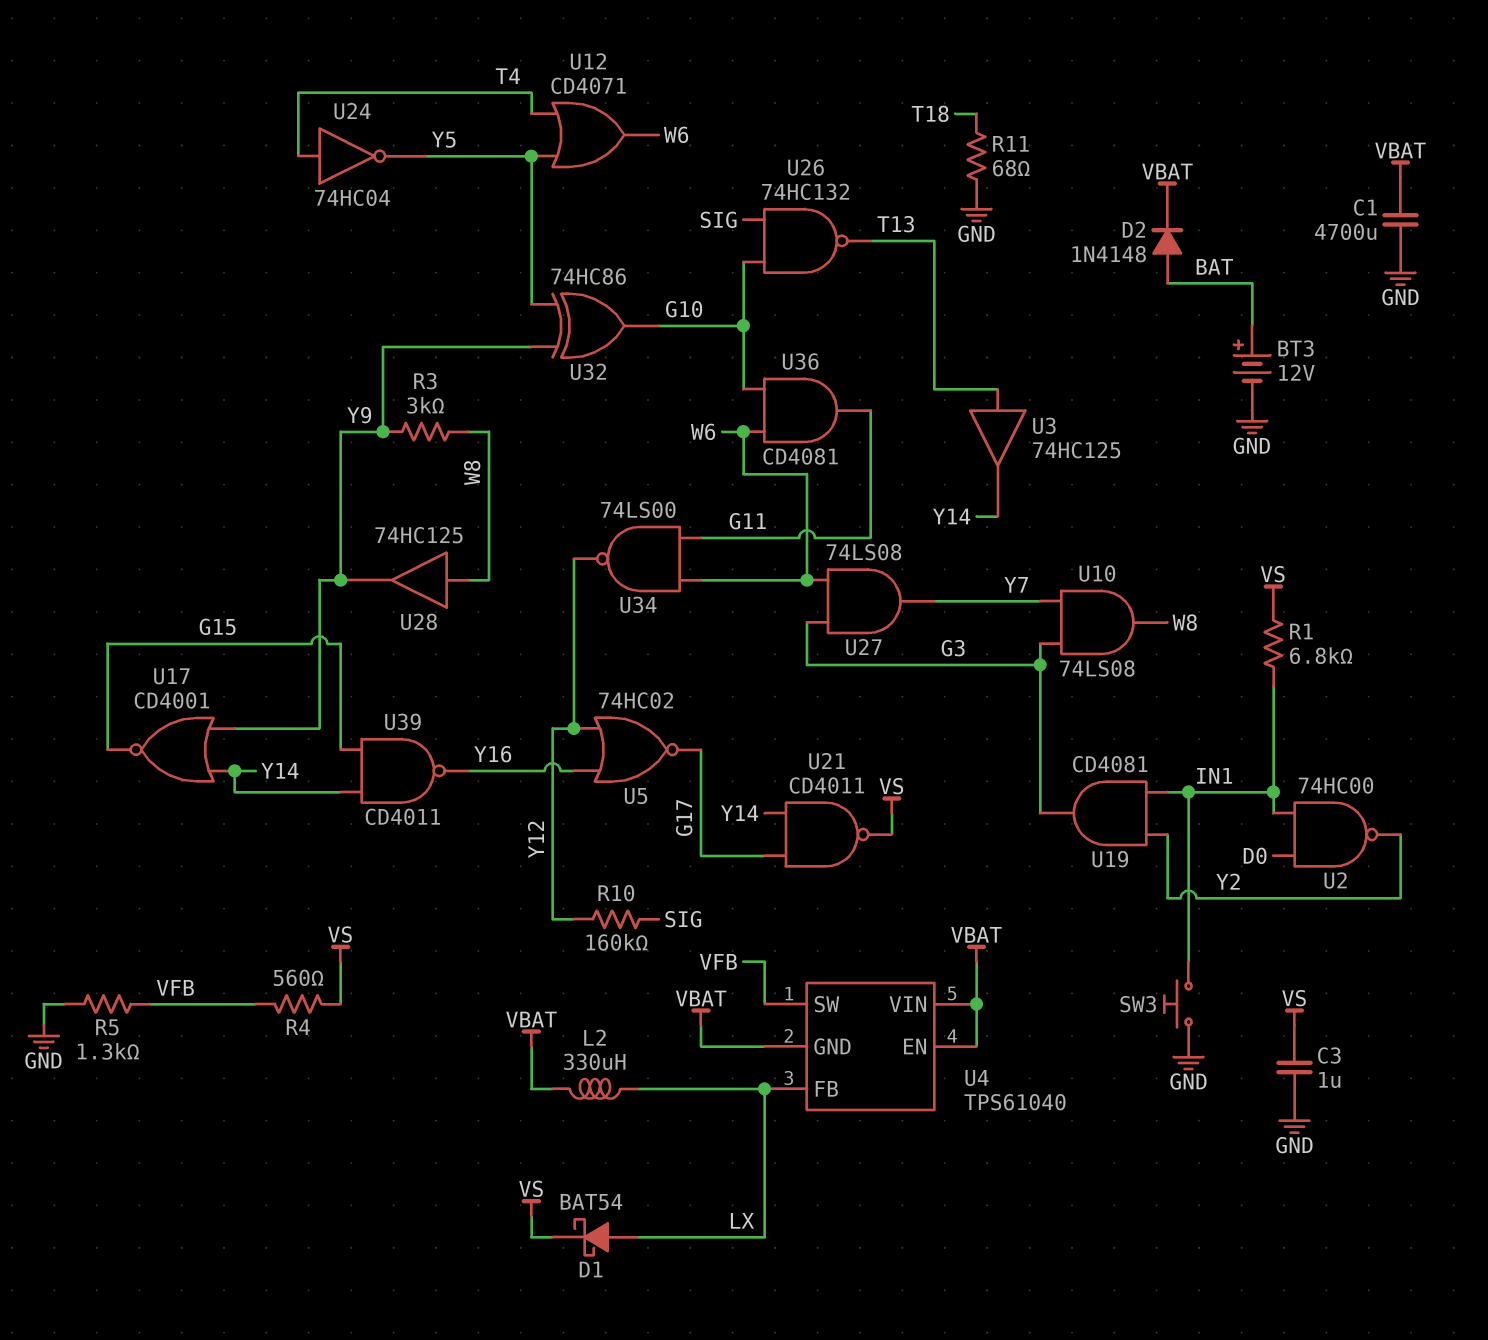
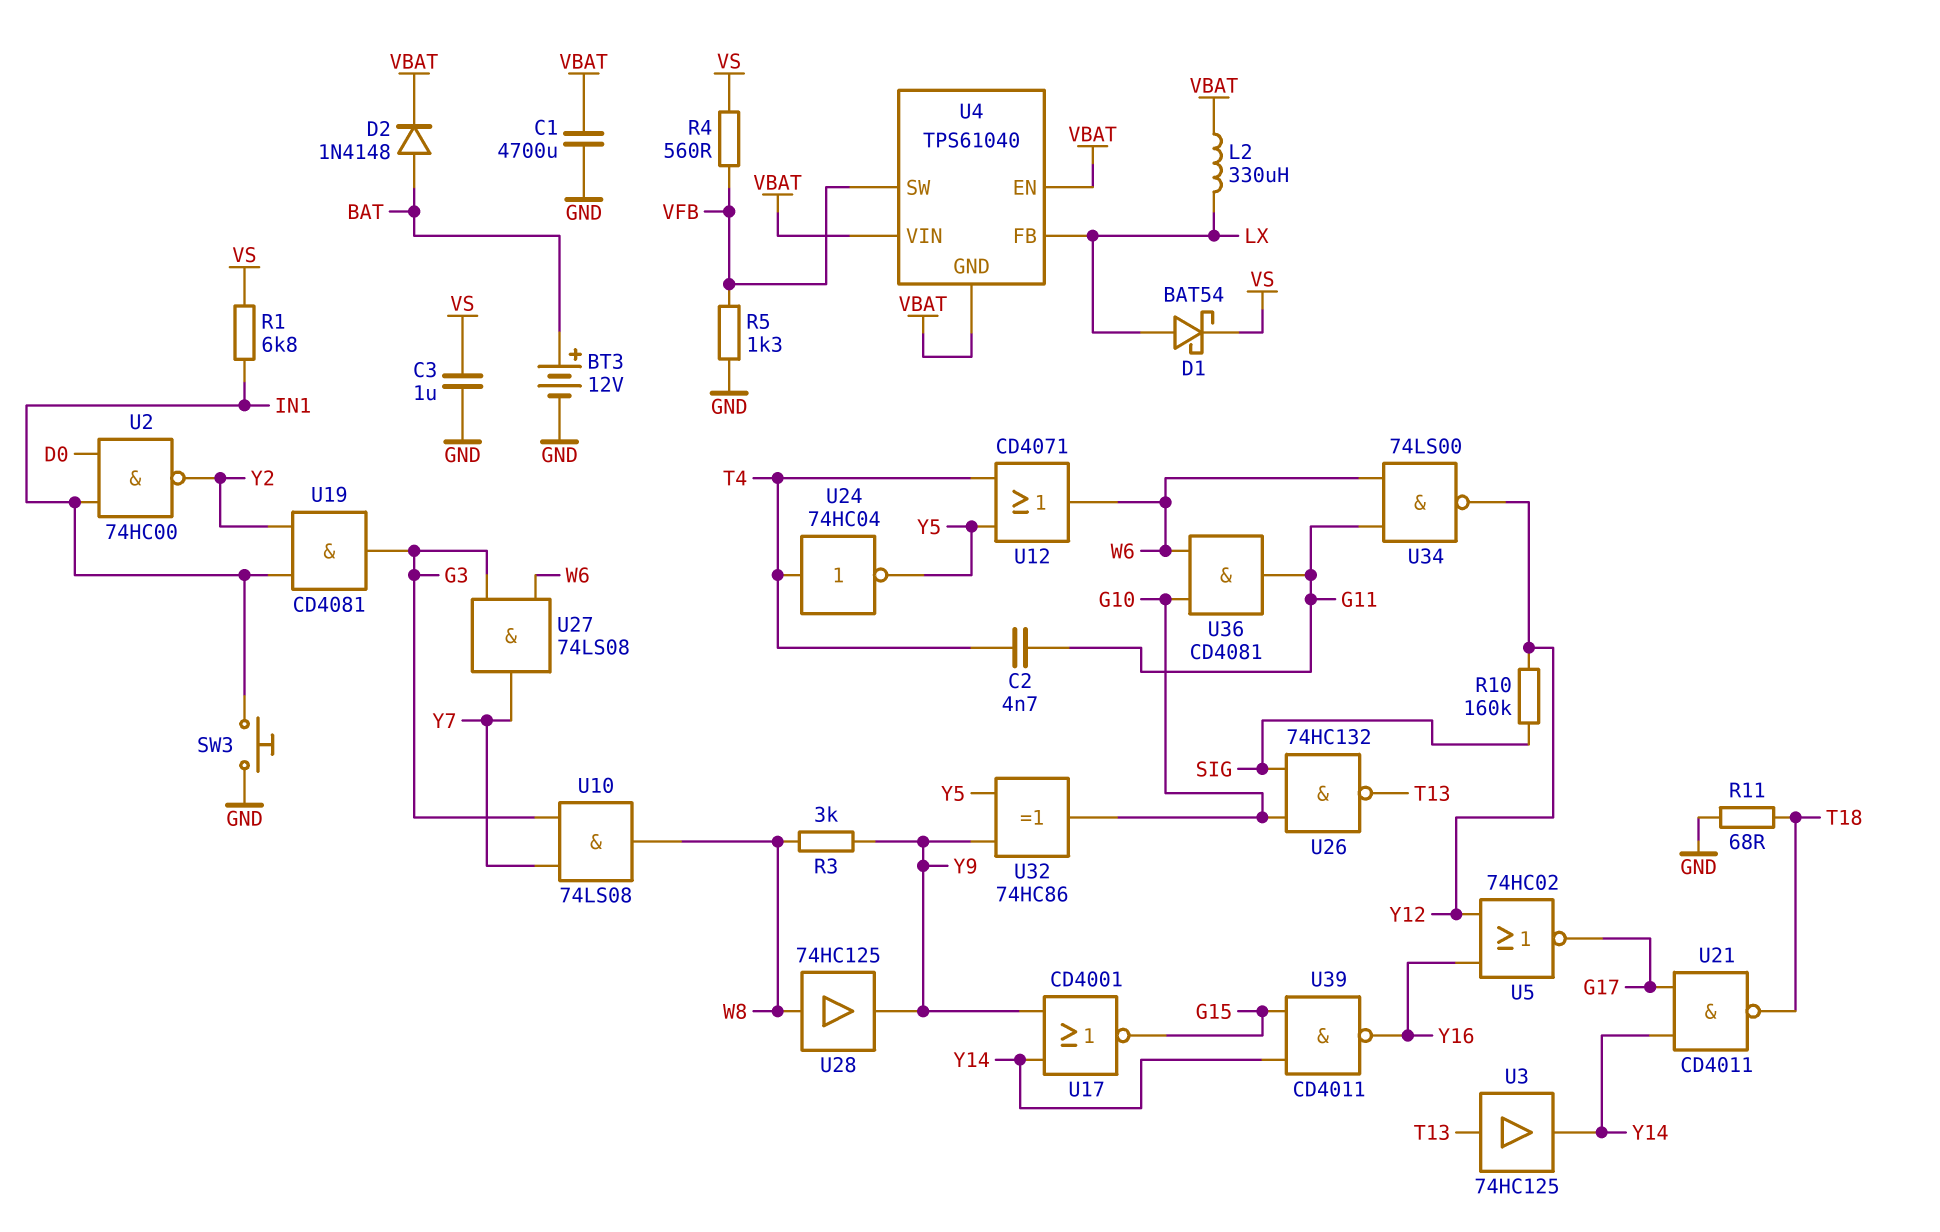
C2: none -> 4.7nF (G11, T4)
U21: NAND CD4011 (in G17, in Y14, out VS) -> NAND CD4011 (in G17, in Y14, out T18)

